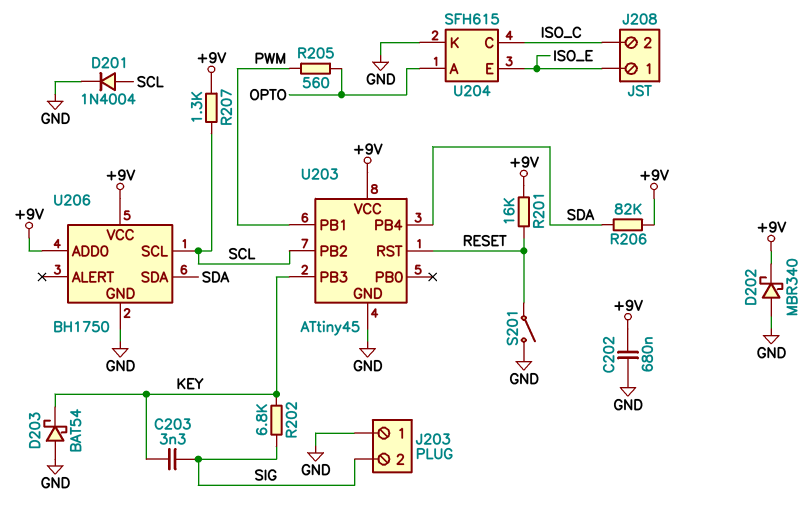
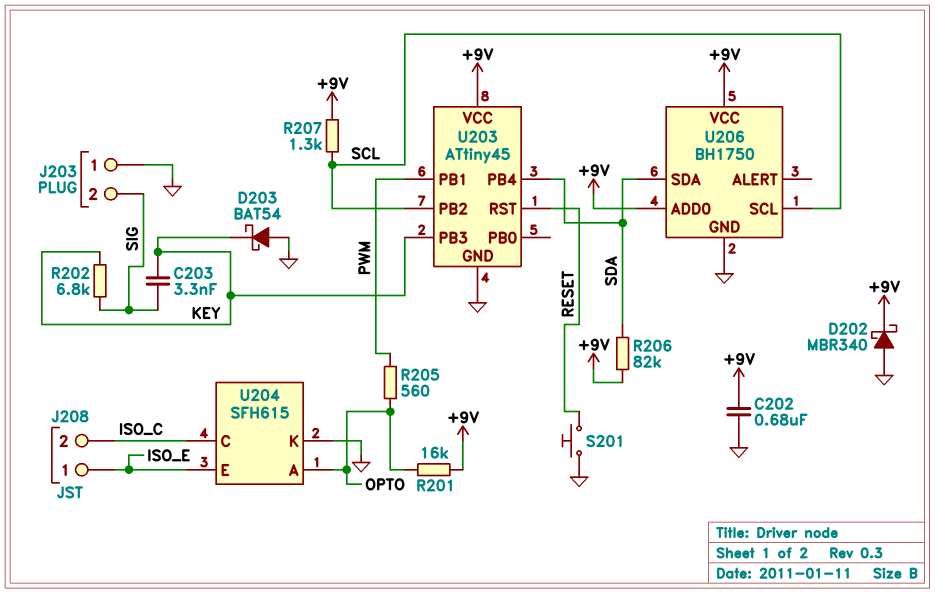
D201: diode 1N4004 (A SCL, K GND) -> none
R201: 16k (+9V, RESET) -> 16k (+9V, OPTO)
S201: switch (GND, RESET) -> button (GND, RESET)

